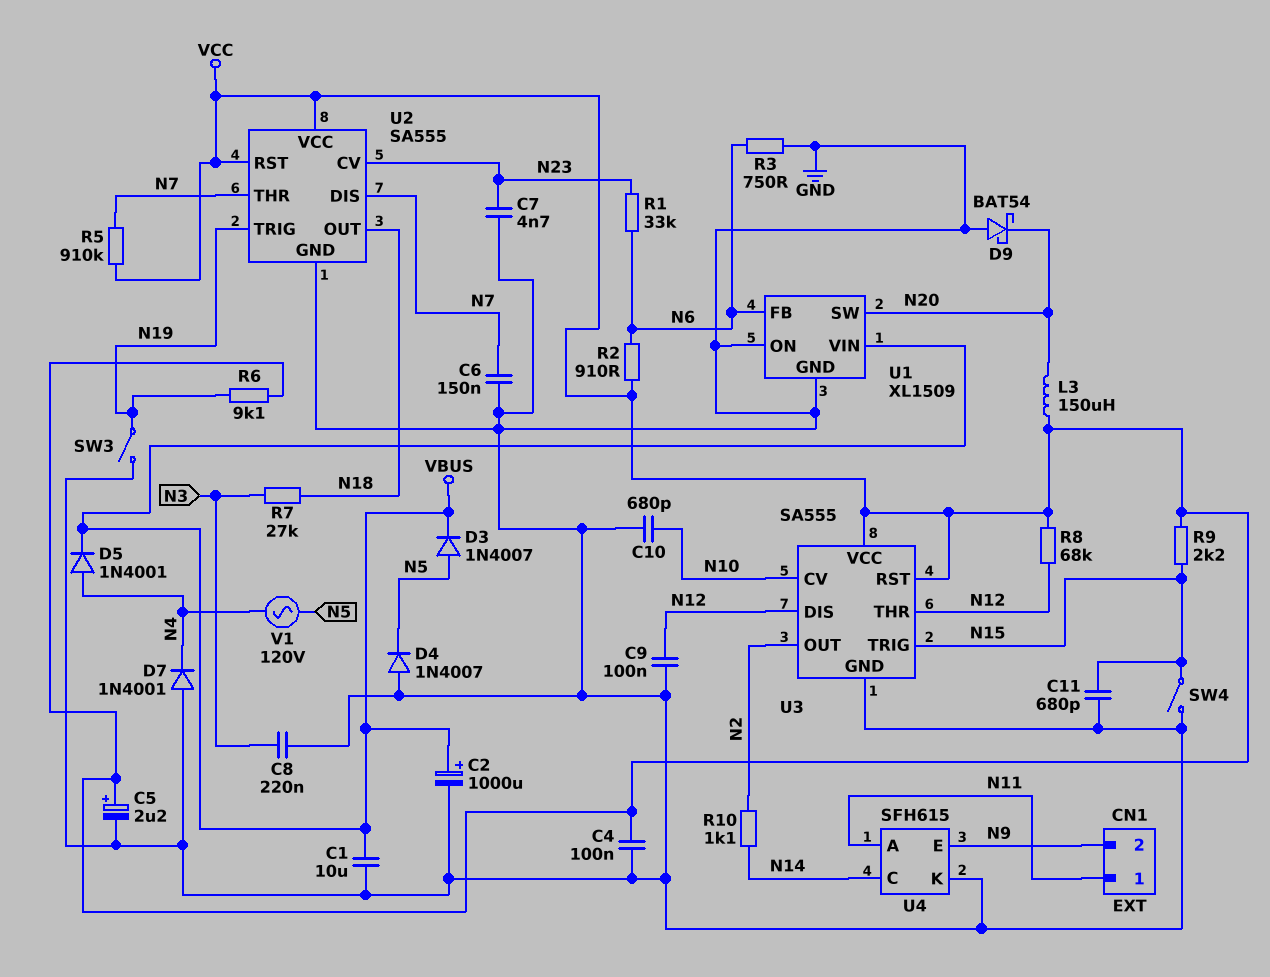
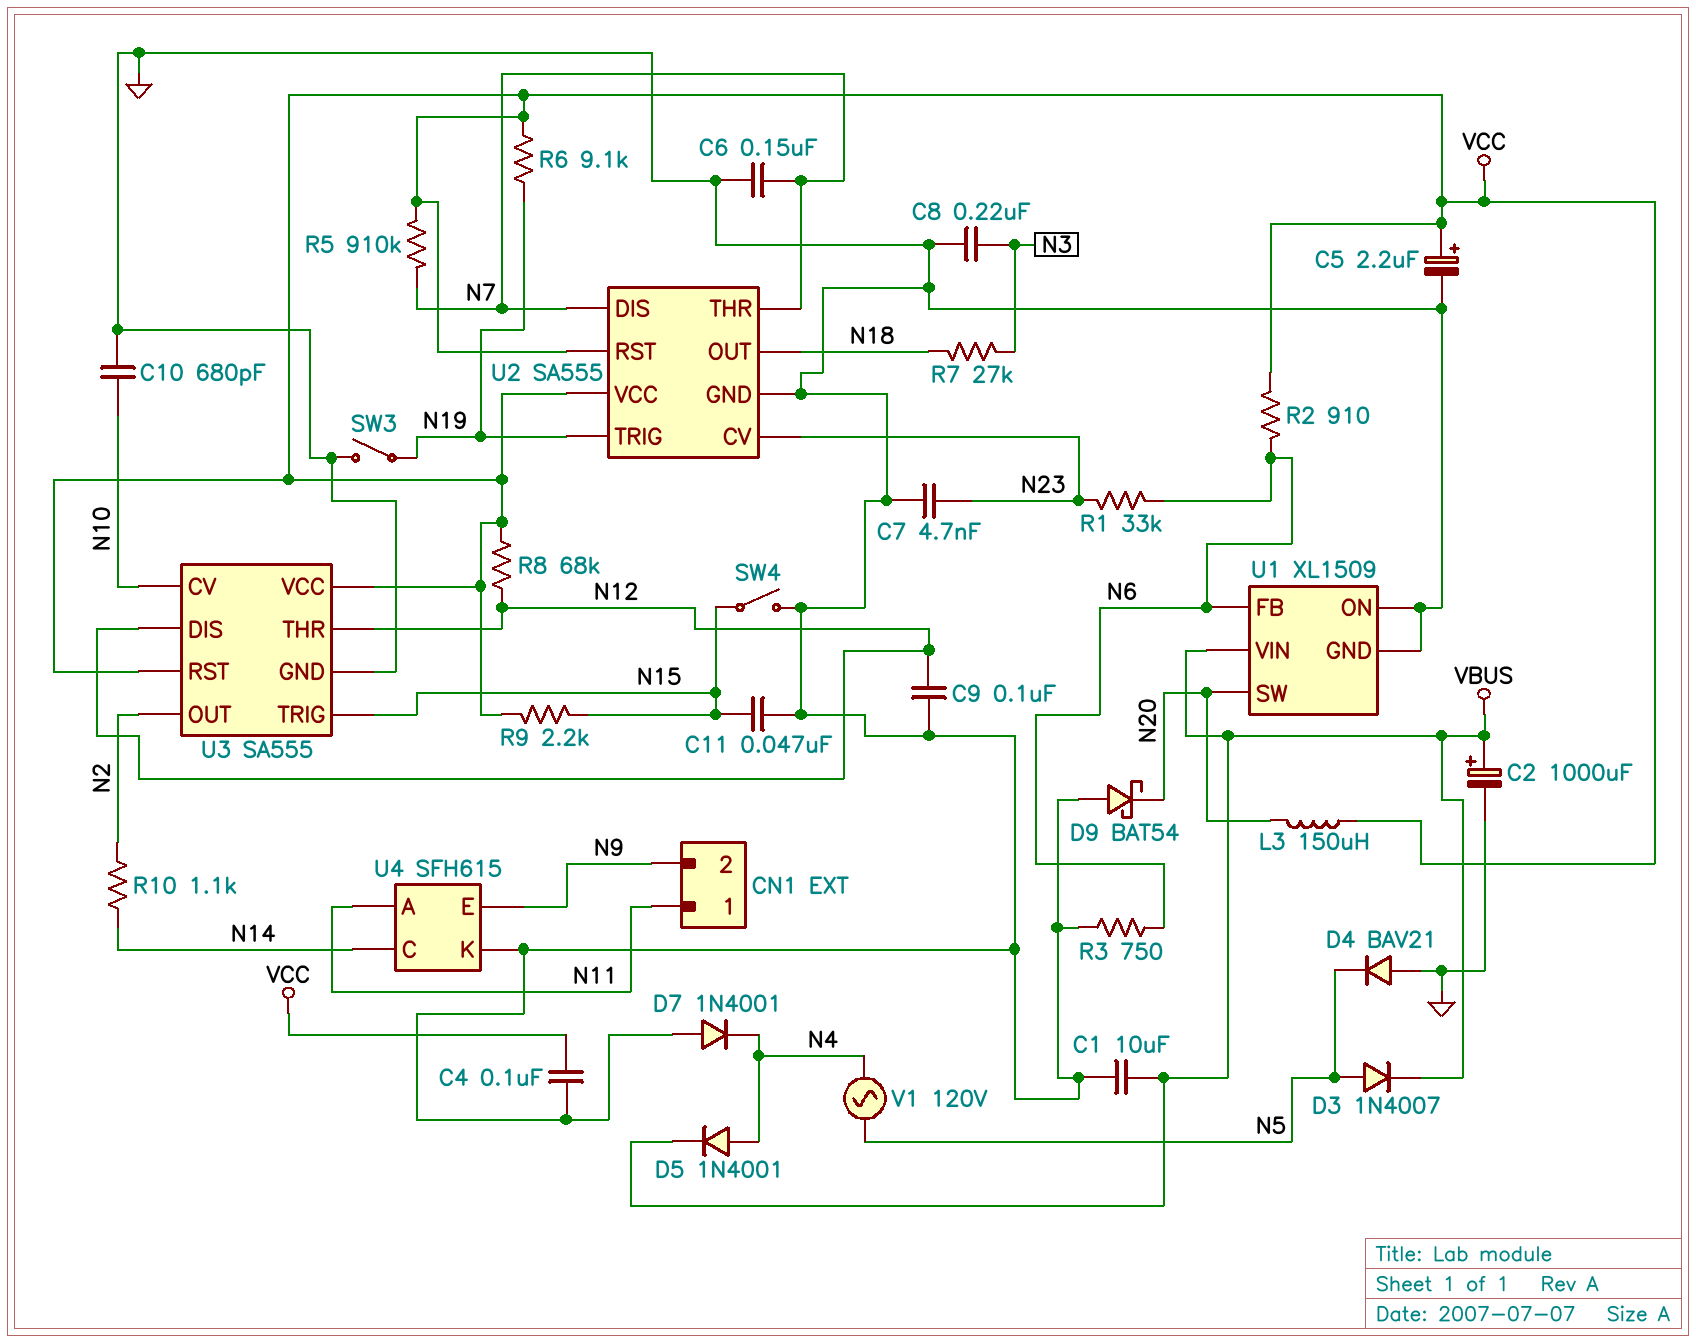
C11: 680pF (GND, N15) -> 47nF (GND, N15)
D4: diode 1N4007 (A GND, K N5) -> diode BAV21 (A GND, K N5)

